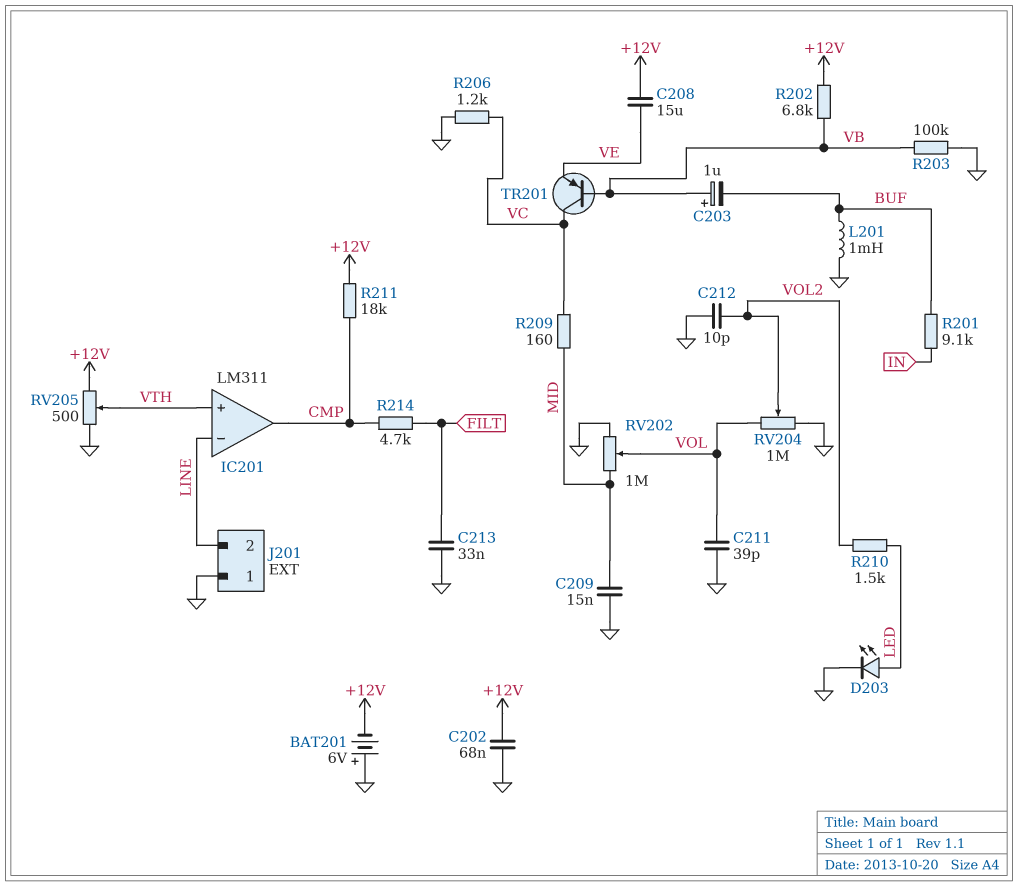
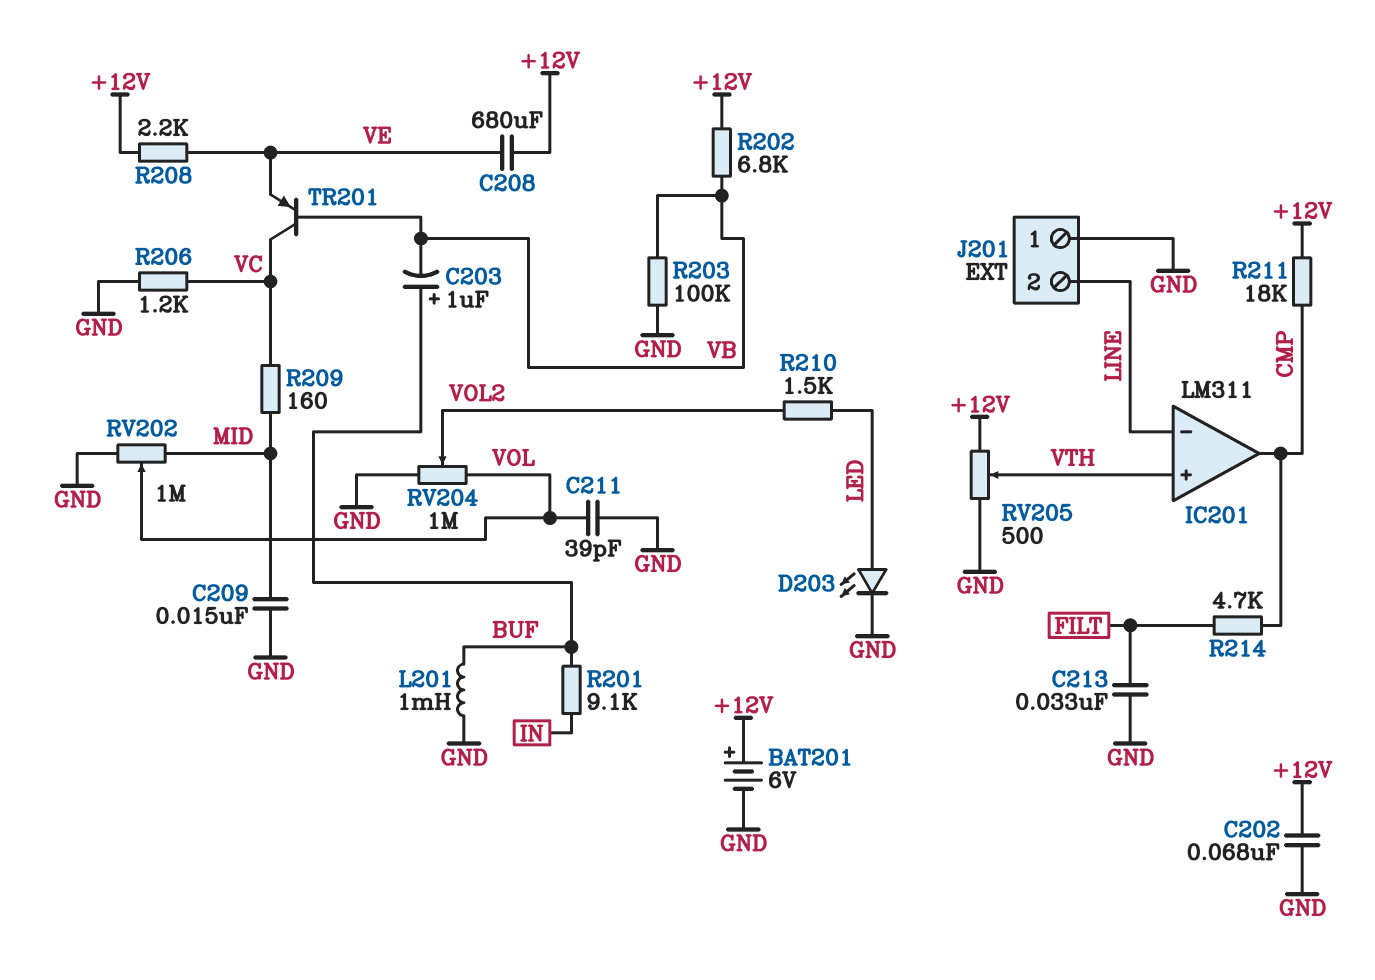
BAT201: 6V (plus GND, minus +12V) -> 6V (plus +12V, minus GND)
C203: 1uF (plus VB, minus BUF) -> 1uF (plus BUF, minus VB)
C208: 15uF (+12V, VE) -> 680uF (+12V, VE)
C212: 10pF (GND, VOL2) -> none
R208: none -> 2.2k (+12V, VE)

